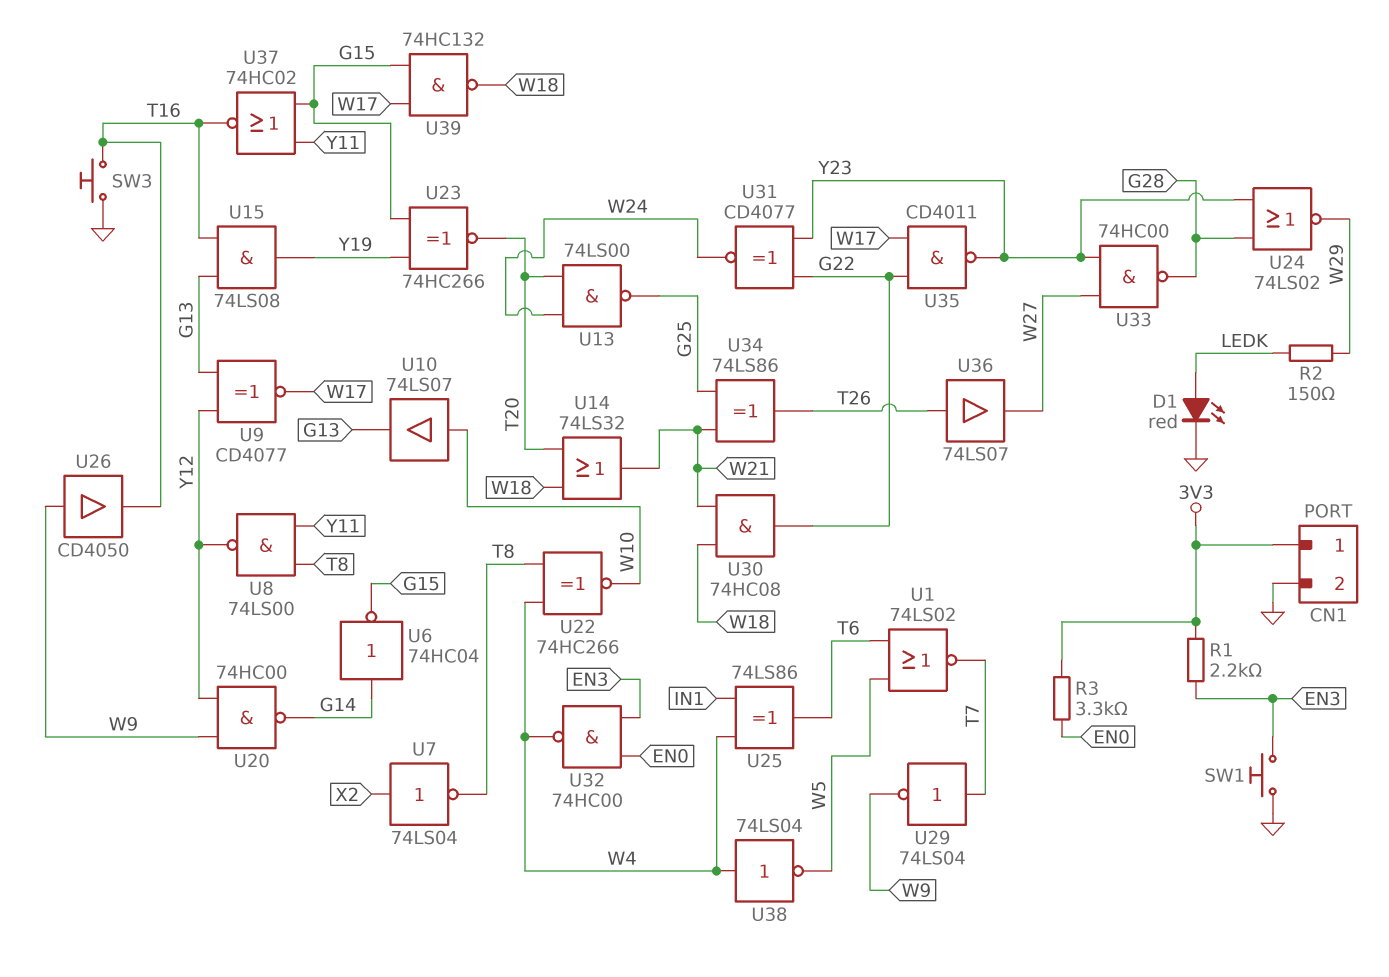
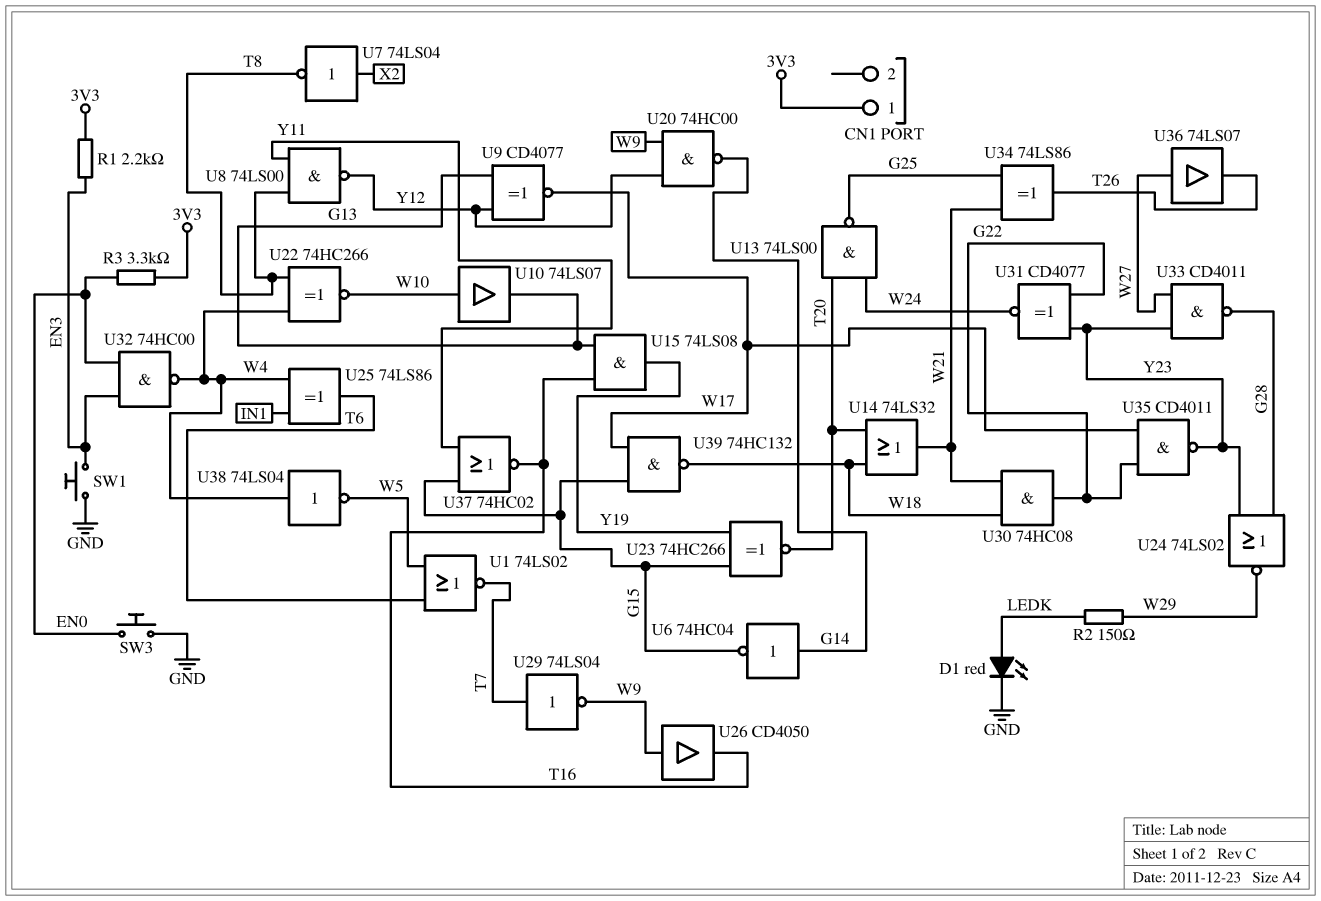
CN1 pin 2: GND -> none
SW3: button (GND, T16) -> button (EN0, GND)
U33: NAND 74HC00 (in W27, in Y23, out G28) -> NAND CD4011 (in W27, in Y23, out G28)
U36: buffer 74LS07 (in T26, out W27) -> buffer 74LS07 (in W27, out T26)

